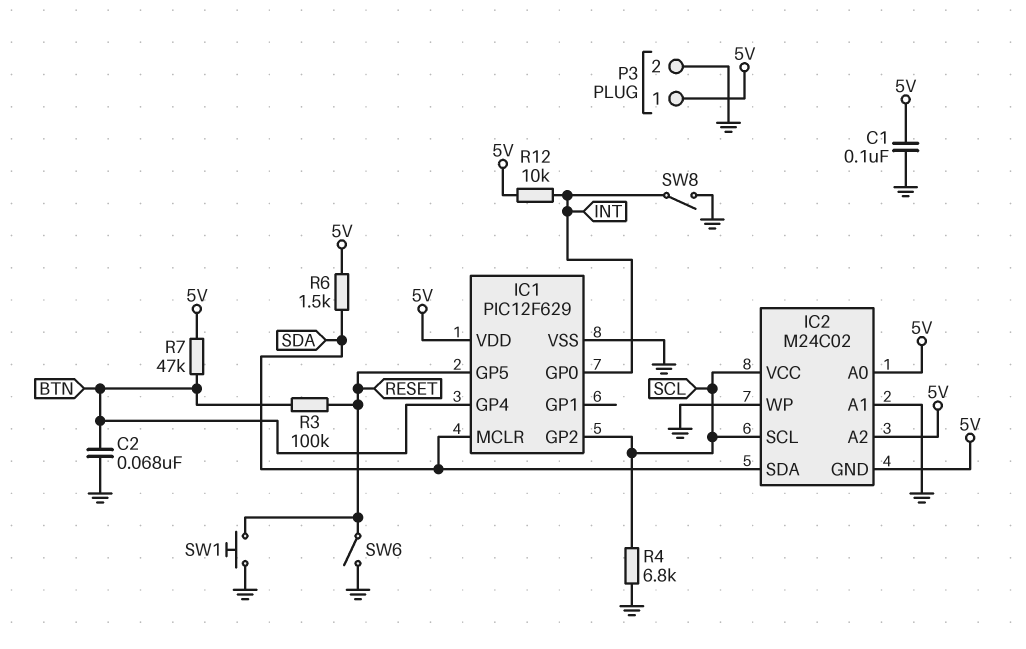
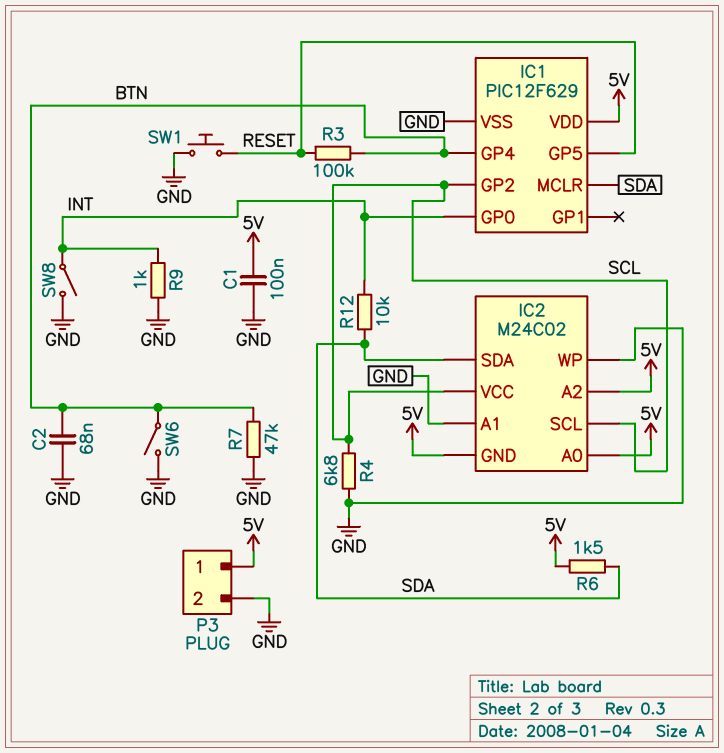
R7: 47k (5V, BTN) -> 47k (BTN, GND)
R9: none -> 1k (GND, INT)
R12: 10k (5V, INT) -> 10k (INT, SDA)
SW6: switch (GND, RESET) -> switch (BTN, GND)

